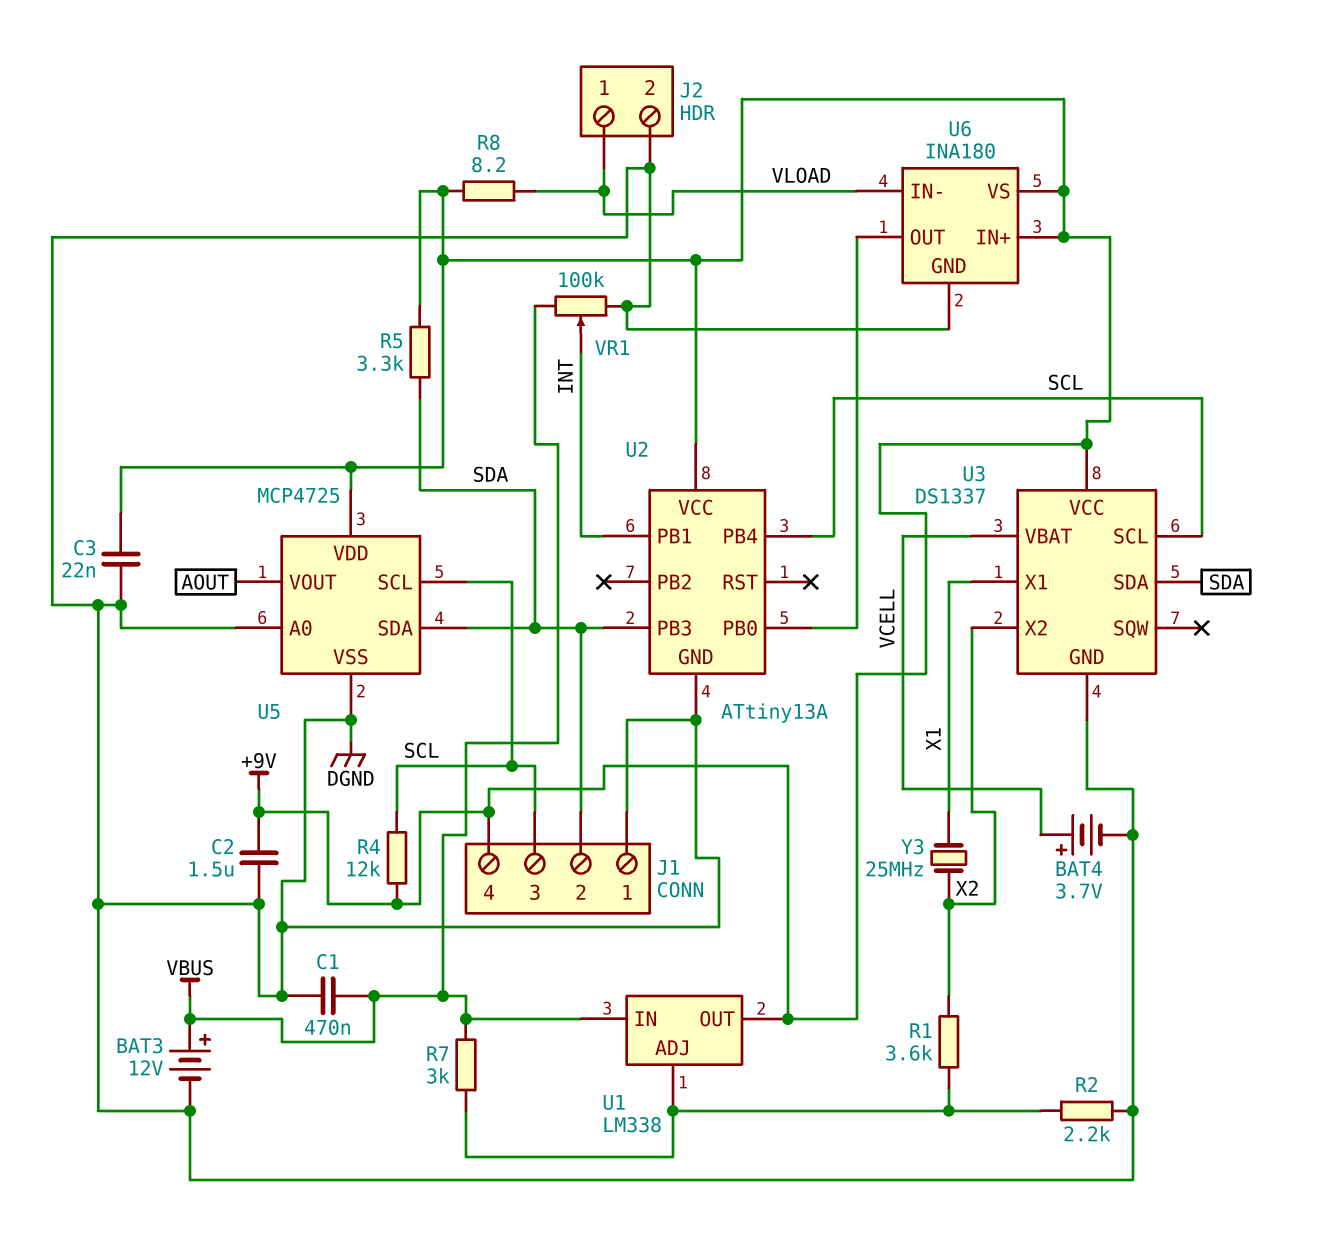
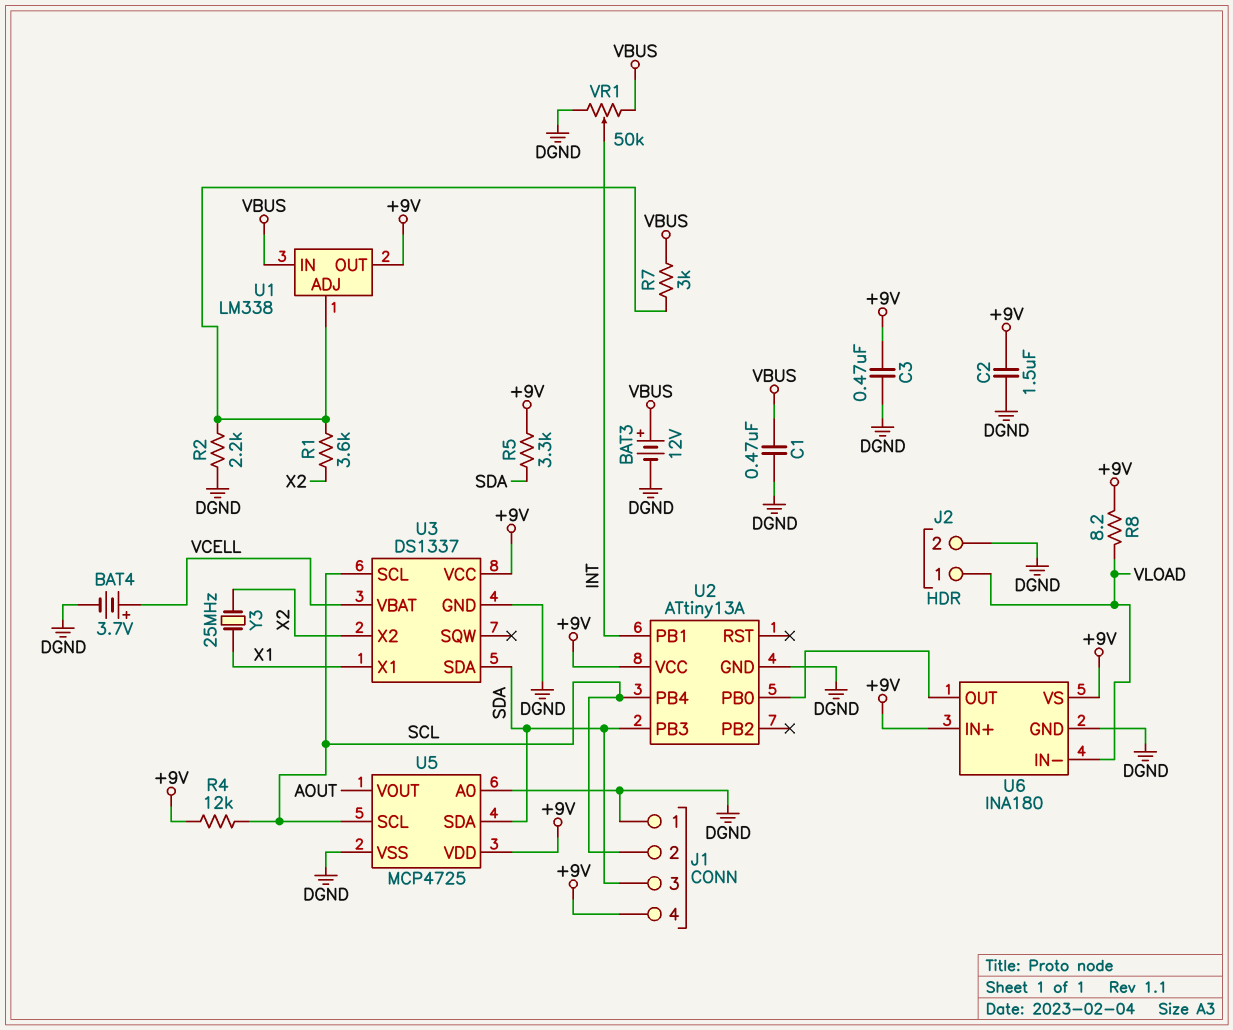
C3: 22nF (+9V, DGND) -> 470nF (+9V, DGND)
J1 pin 2: SDA -> SCL
J1 pin 3: SCL -> SDA
VR1: 100k (DGND, VBUS, wiper INT) -> 50k (DGND, VBUS, wiper INT)

